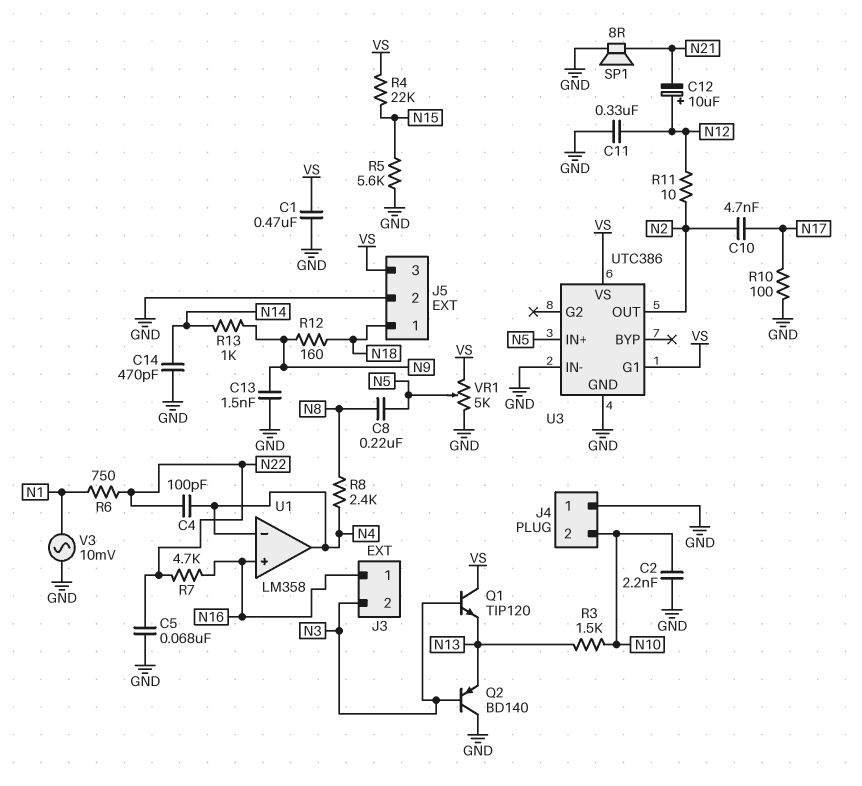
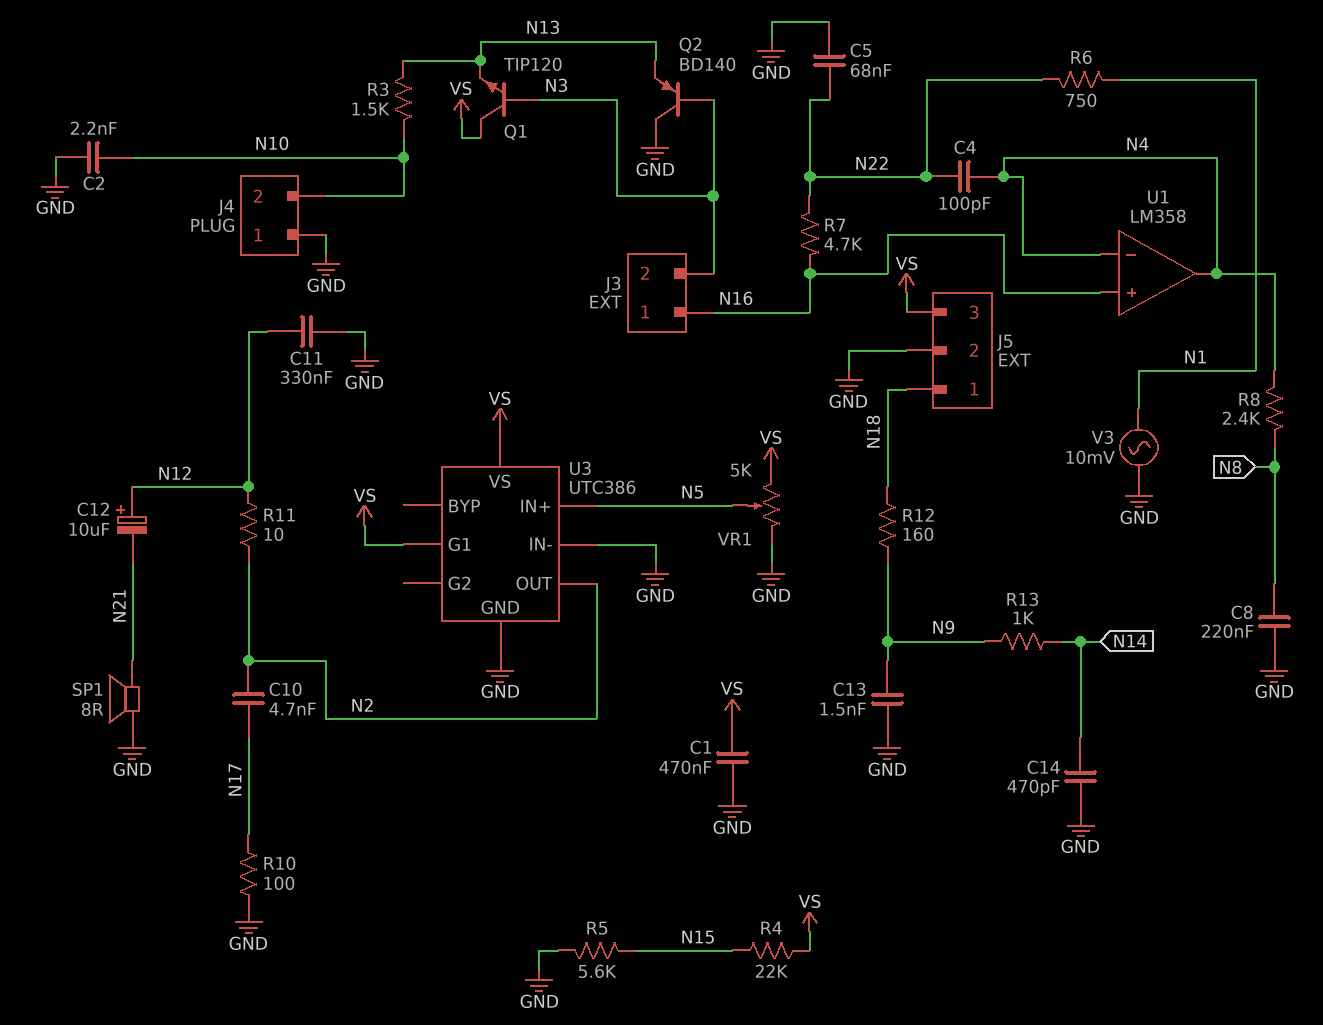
C8: 220nF (N5, N8) -> 220nF (GND, N8)

